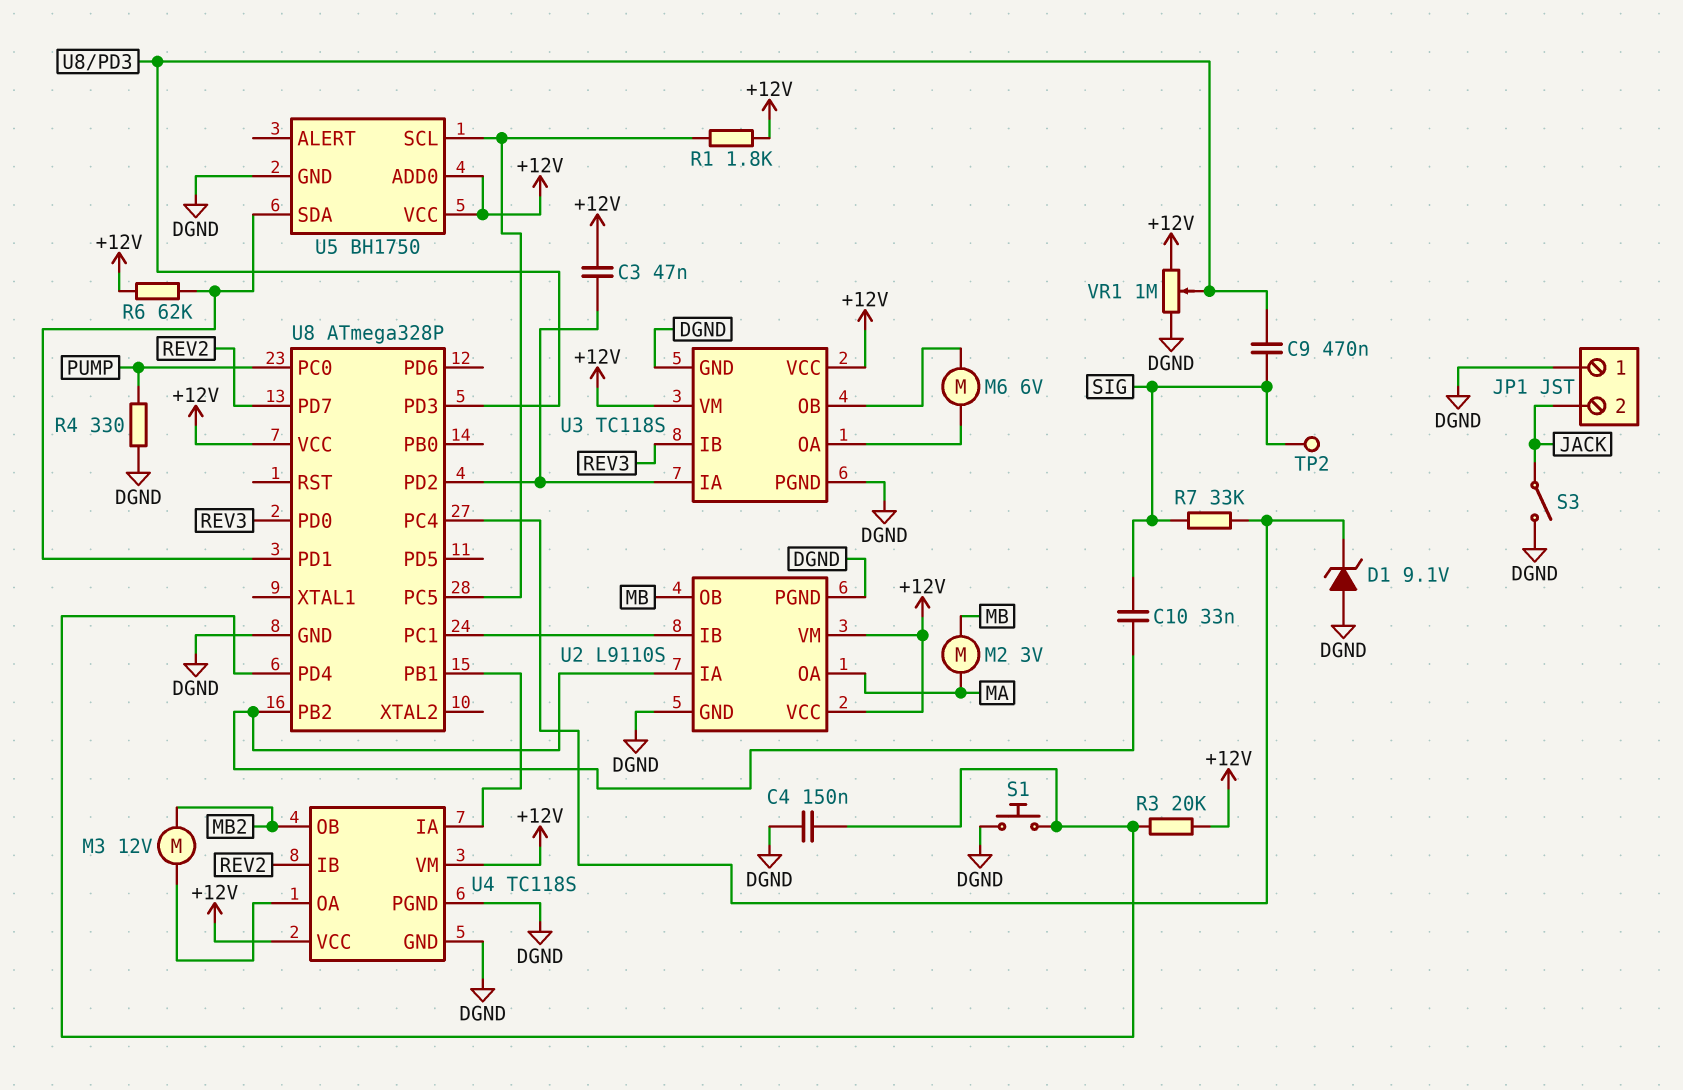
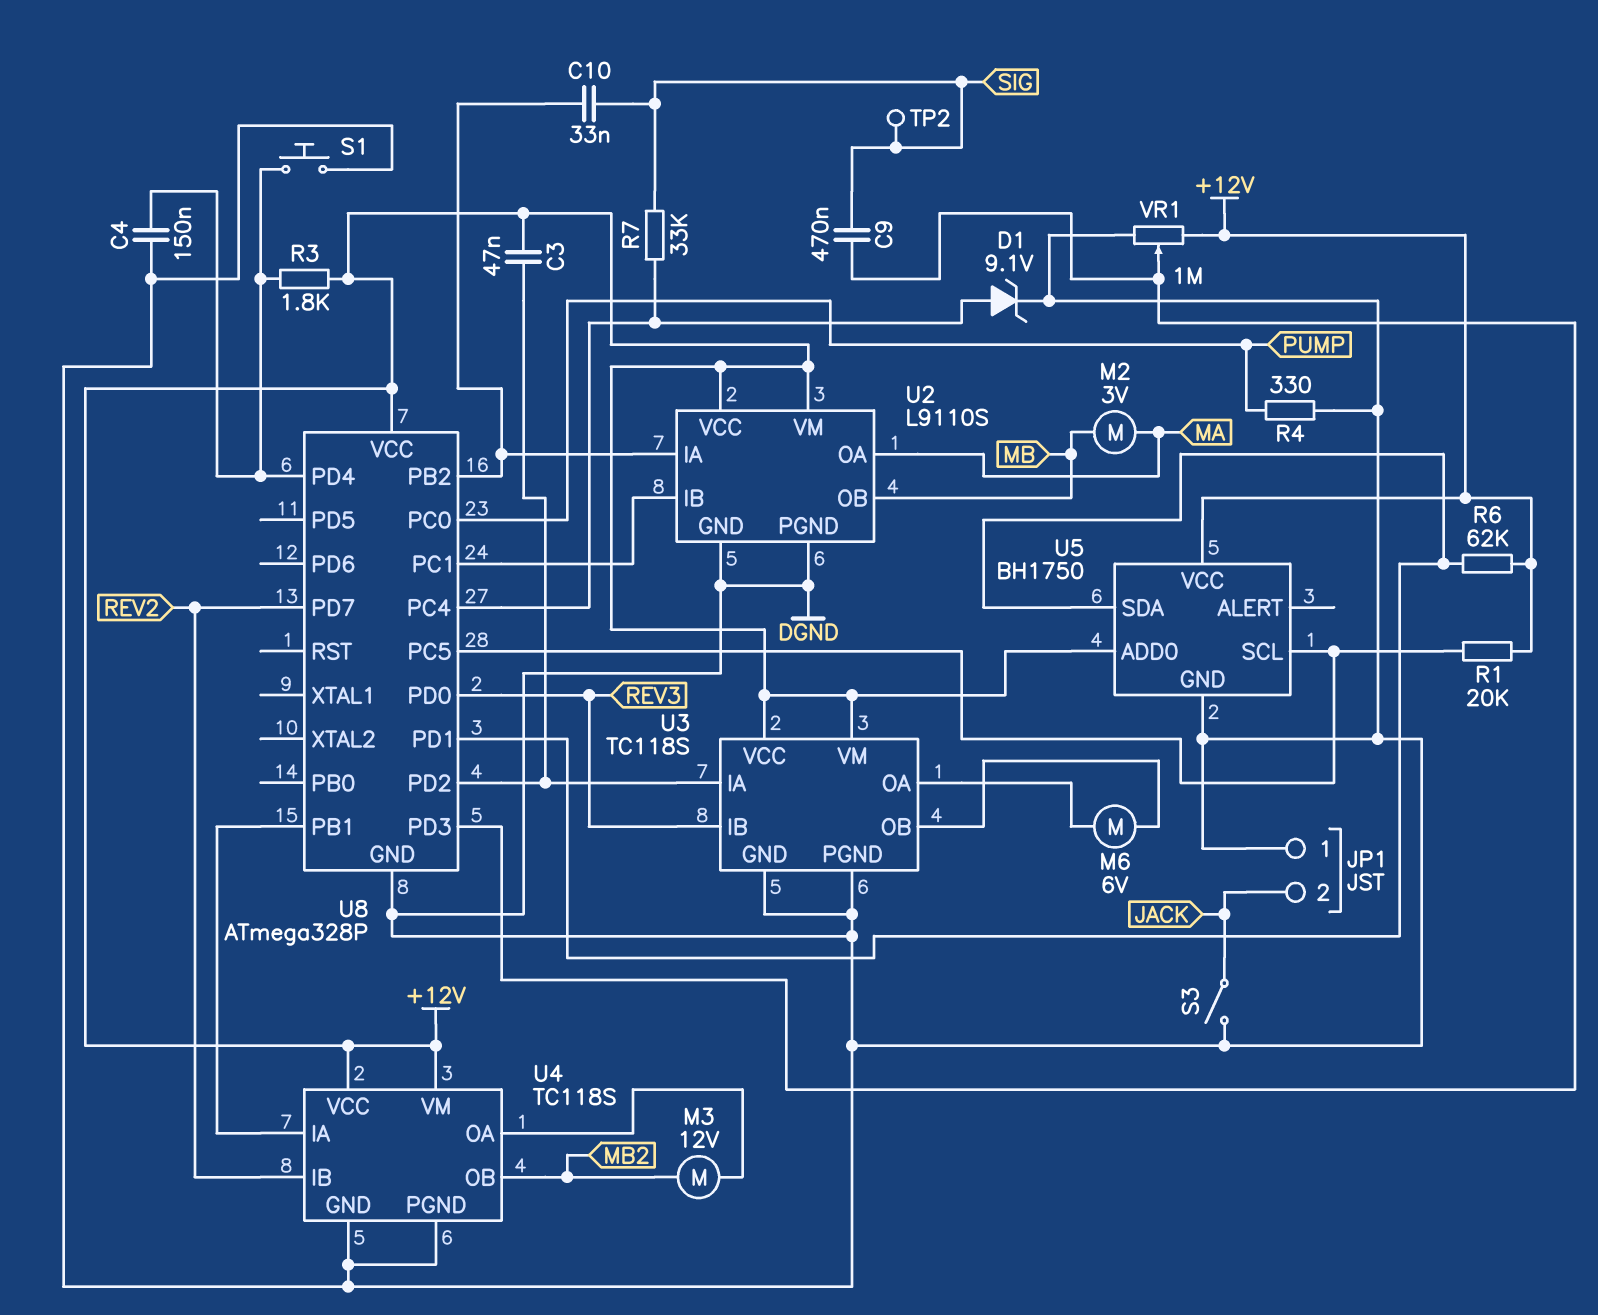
D1: zener 9.1V (A DGND, K U8/PC4) -> zener 9.1V (A U8/PC4, K DGND)
R1: 1.8k (+12V, U5/SCL) -> 20k (+12V, U5/SCL)
R3: 20k (+12V, U8/PD4) -> 1.8k (+12V, U8/PD4)

